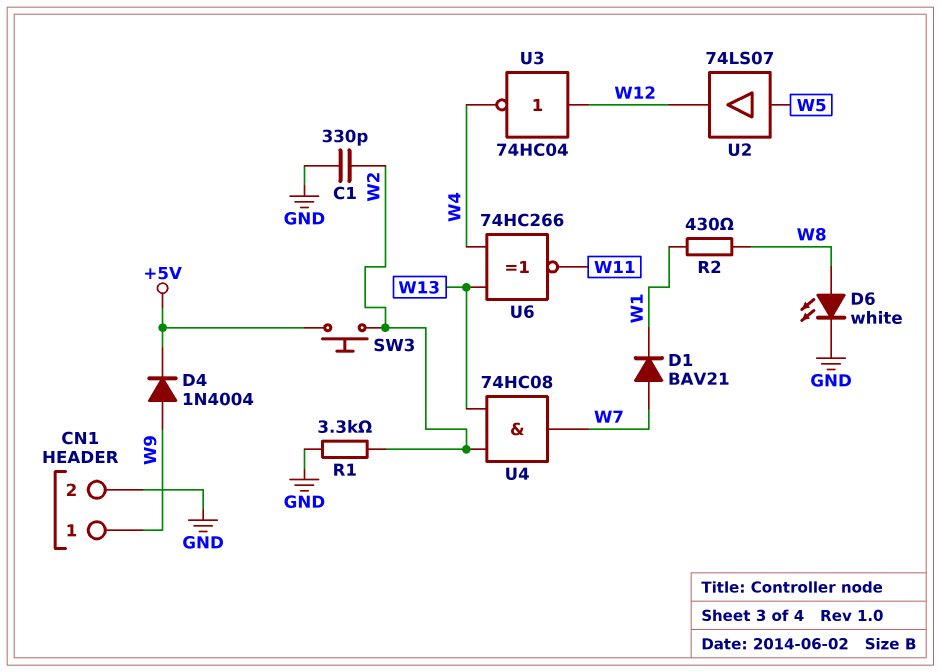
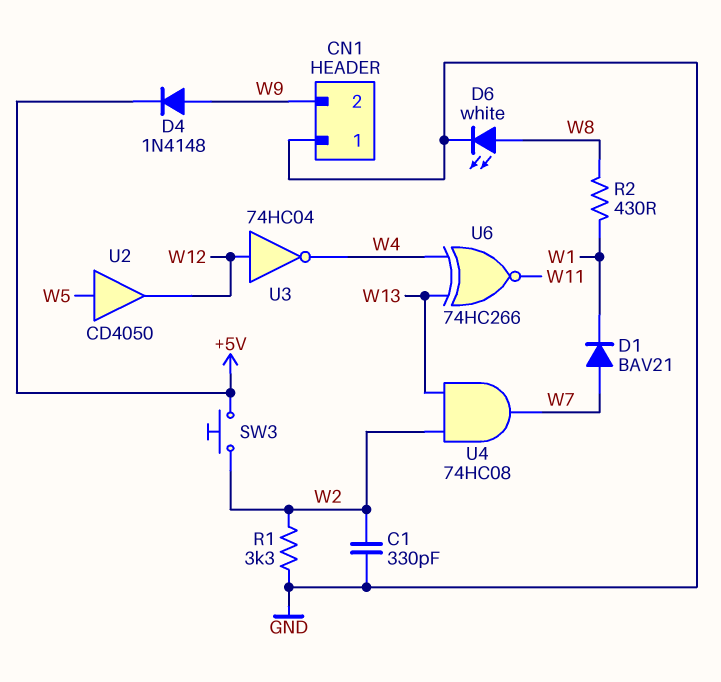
CN1 pin 1: W9 -> GND
CN1 pin 2: GND -> W9
D4: diode 1N4004 (A W9, K +5V) -> diode 1N4148 (A W9, K +5V)
U2: buffer 74LS07 (in W5, out W12) -> buffer CD4050 (in W5, out W12)

